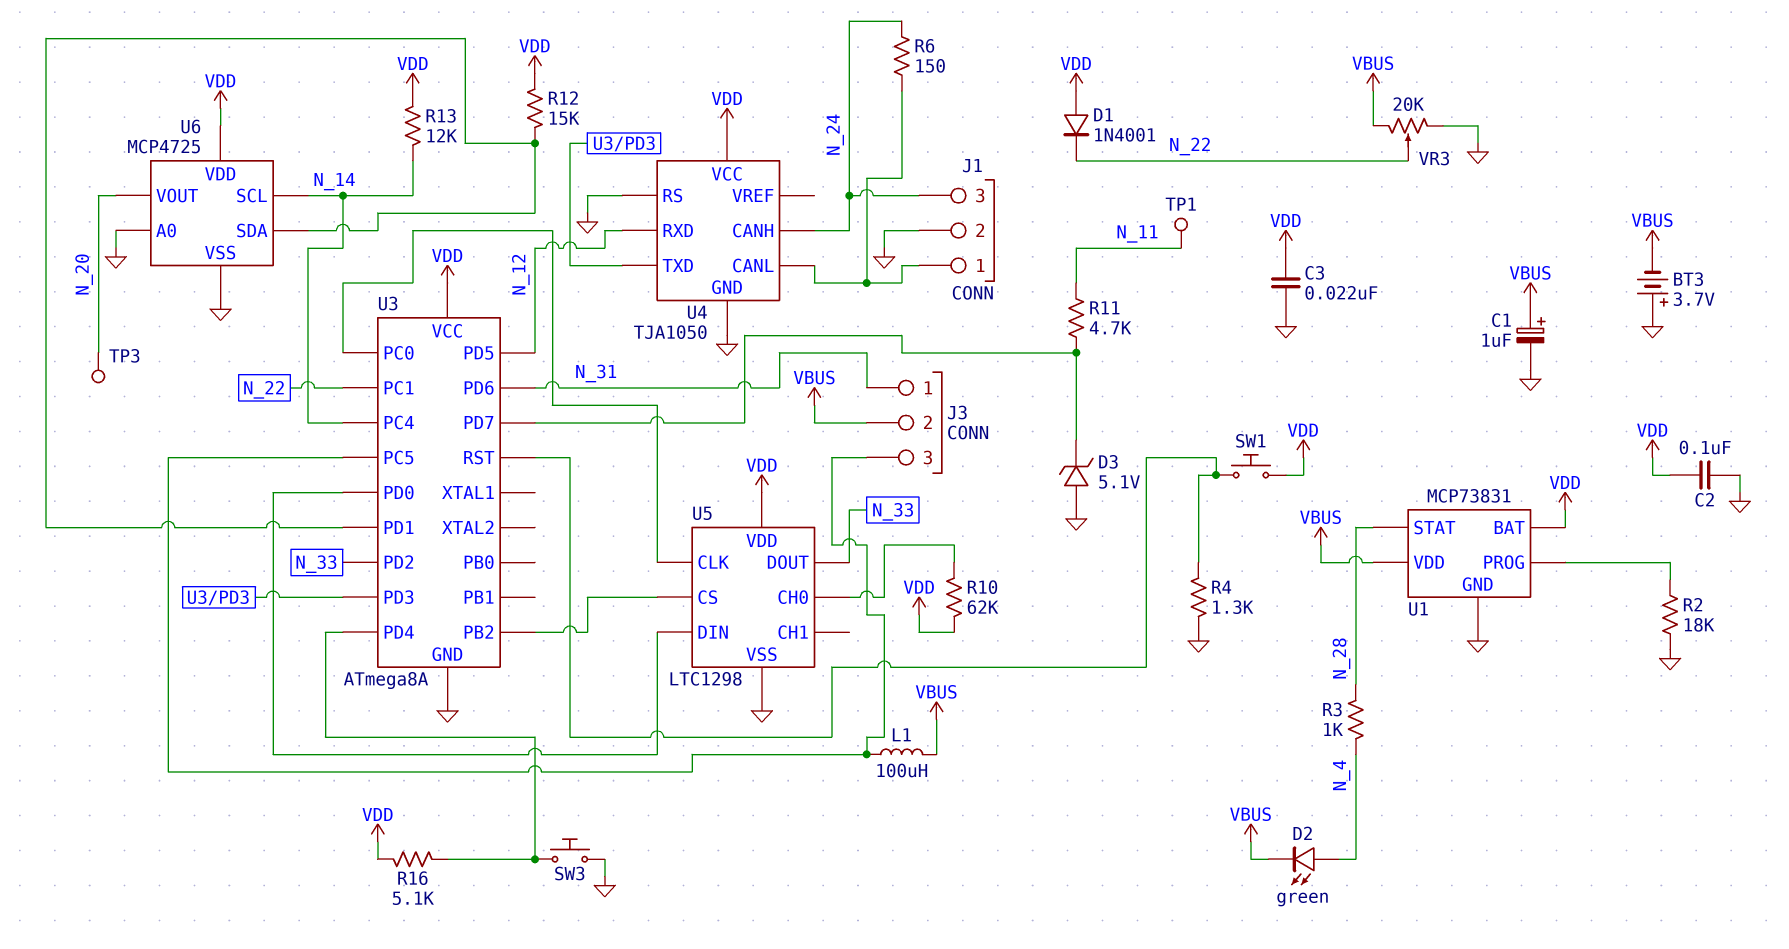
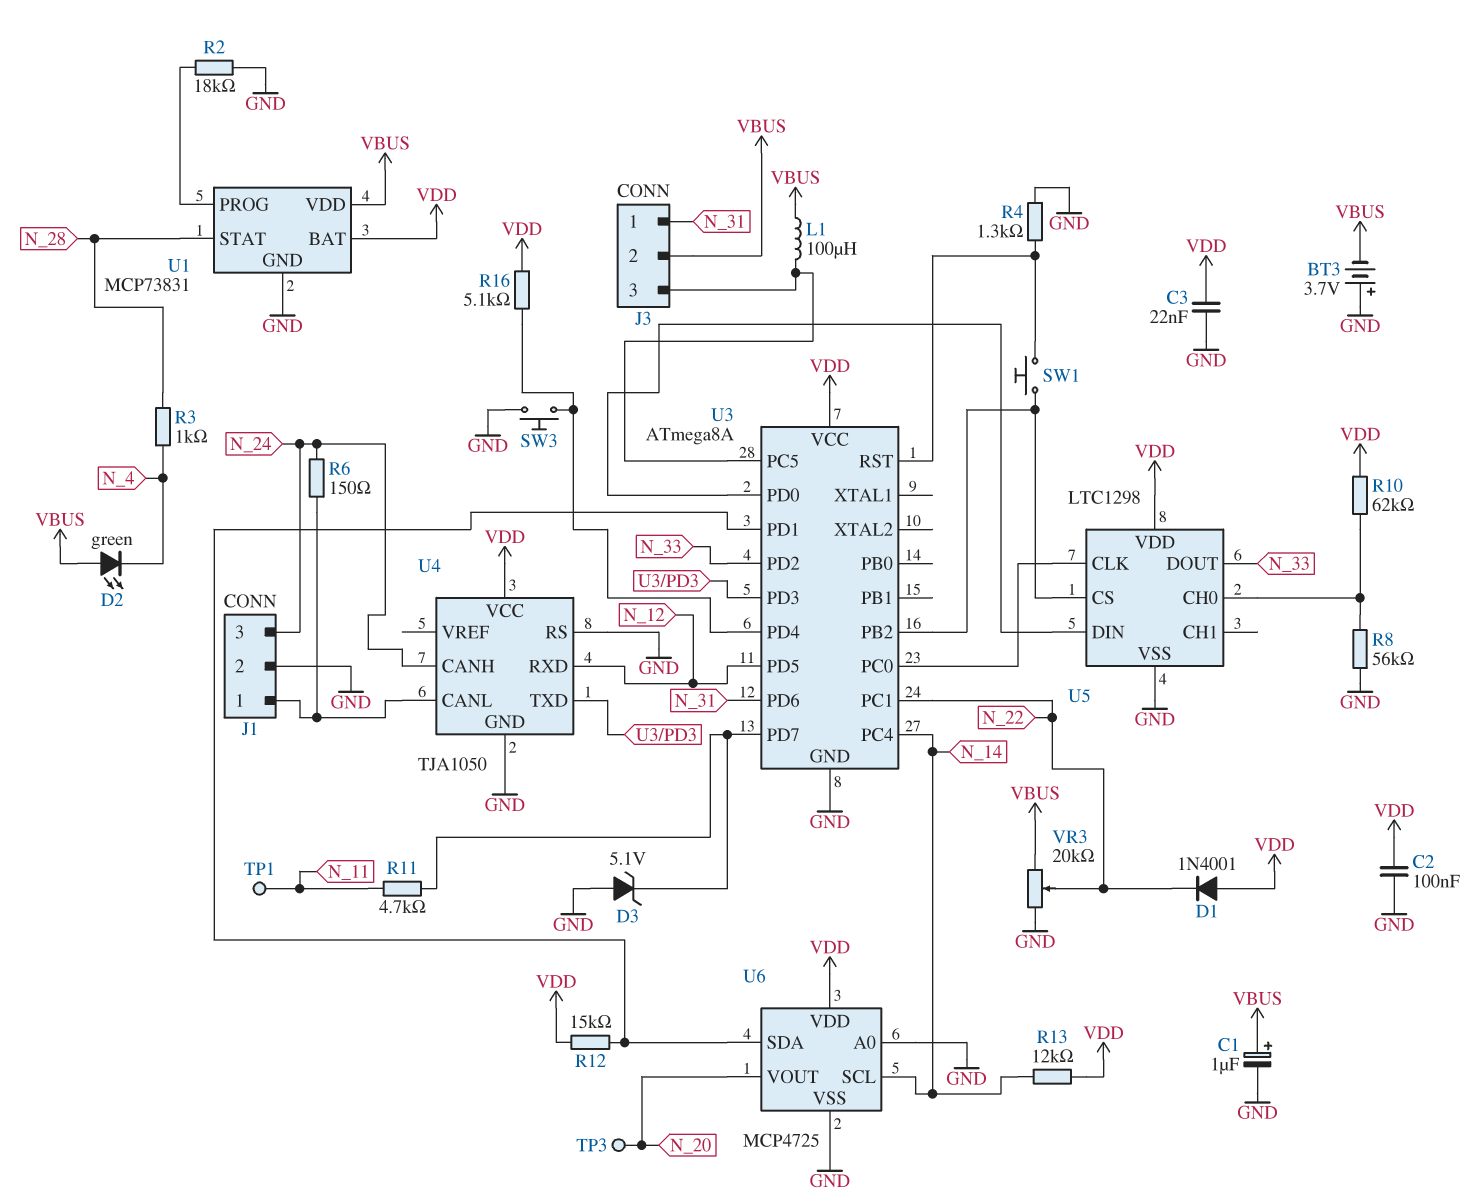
D2: LED green (A N_4, K VBUS) -> LED green (A VBUS, K N_4)
R8: none -> 56k (GND, U5/CH0)
SW1: button (U3/RST, VDD) -> button (U3/PB2, U3/RST)

